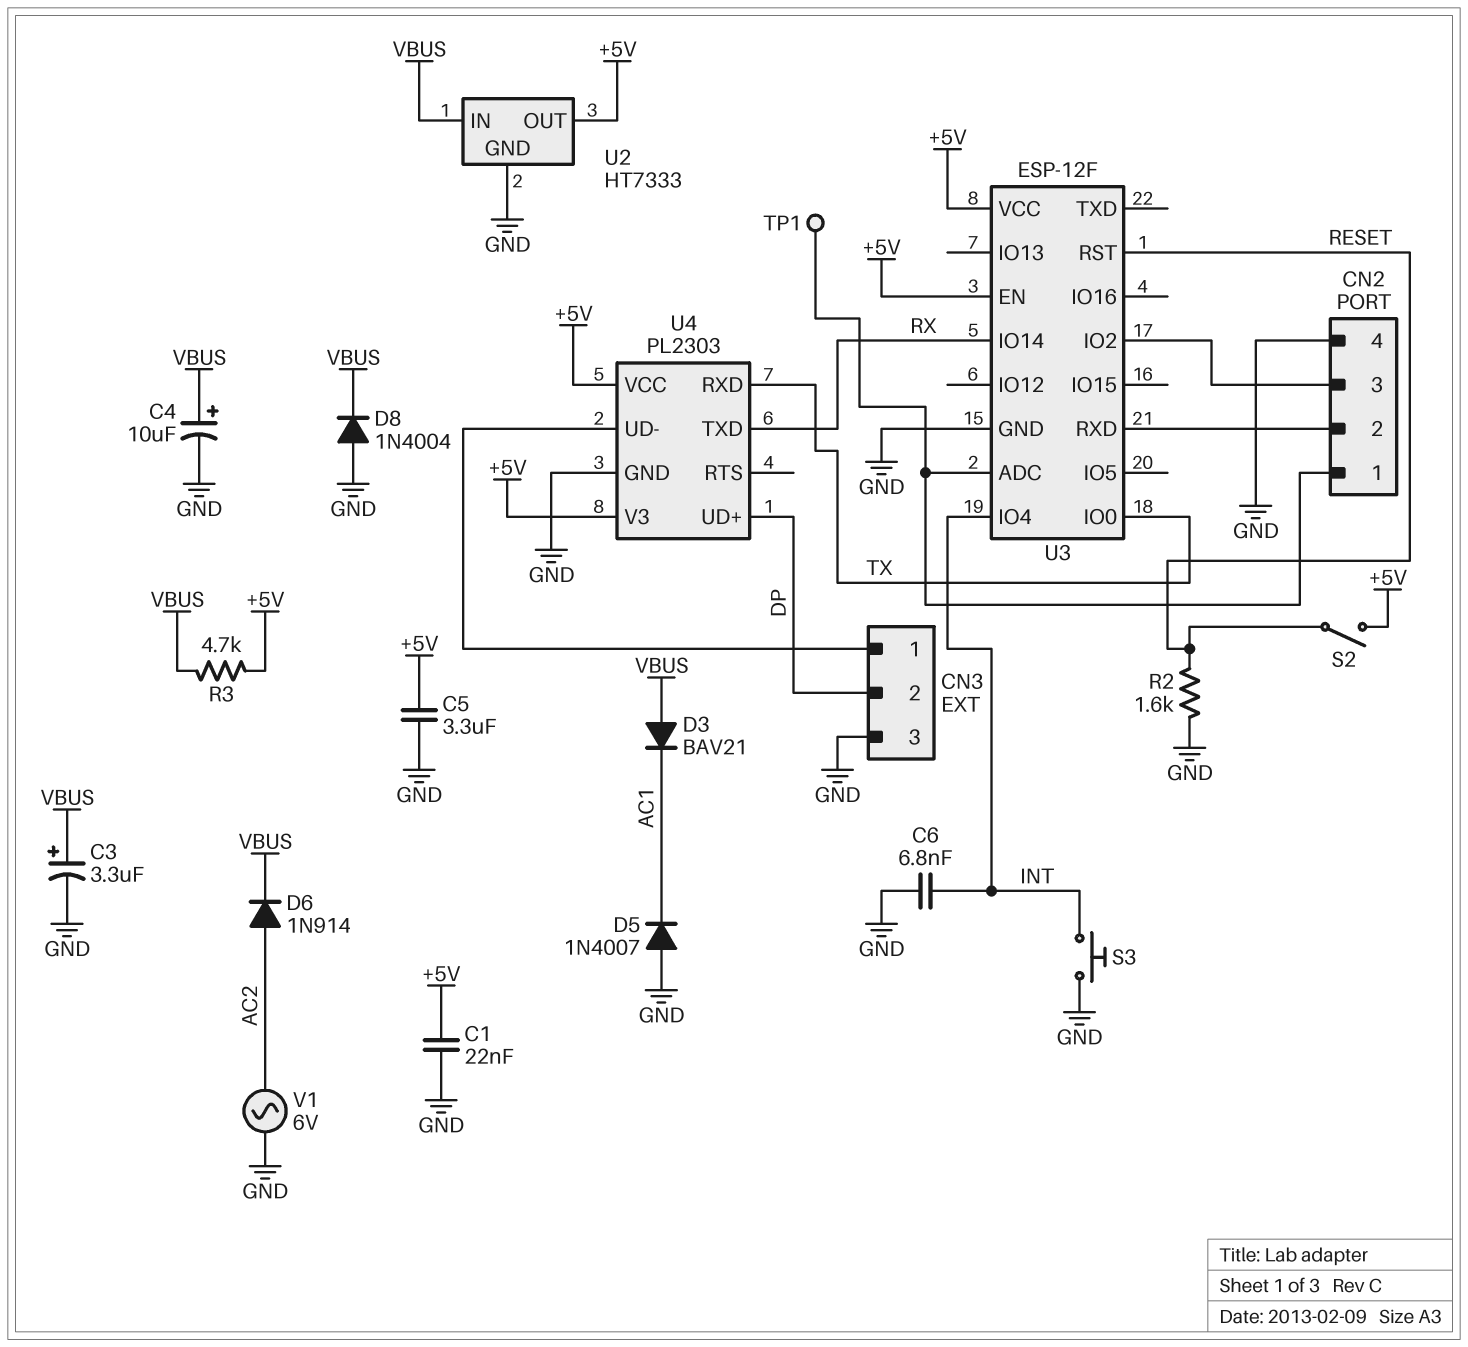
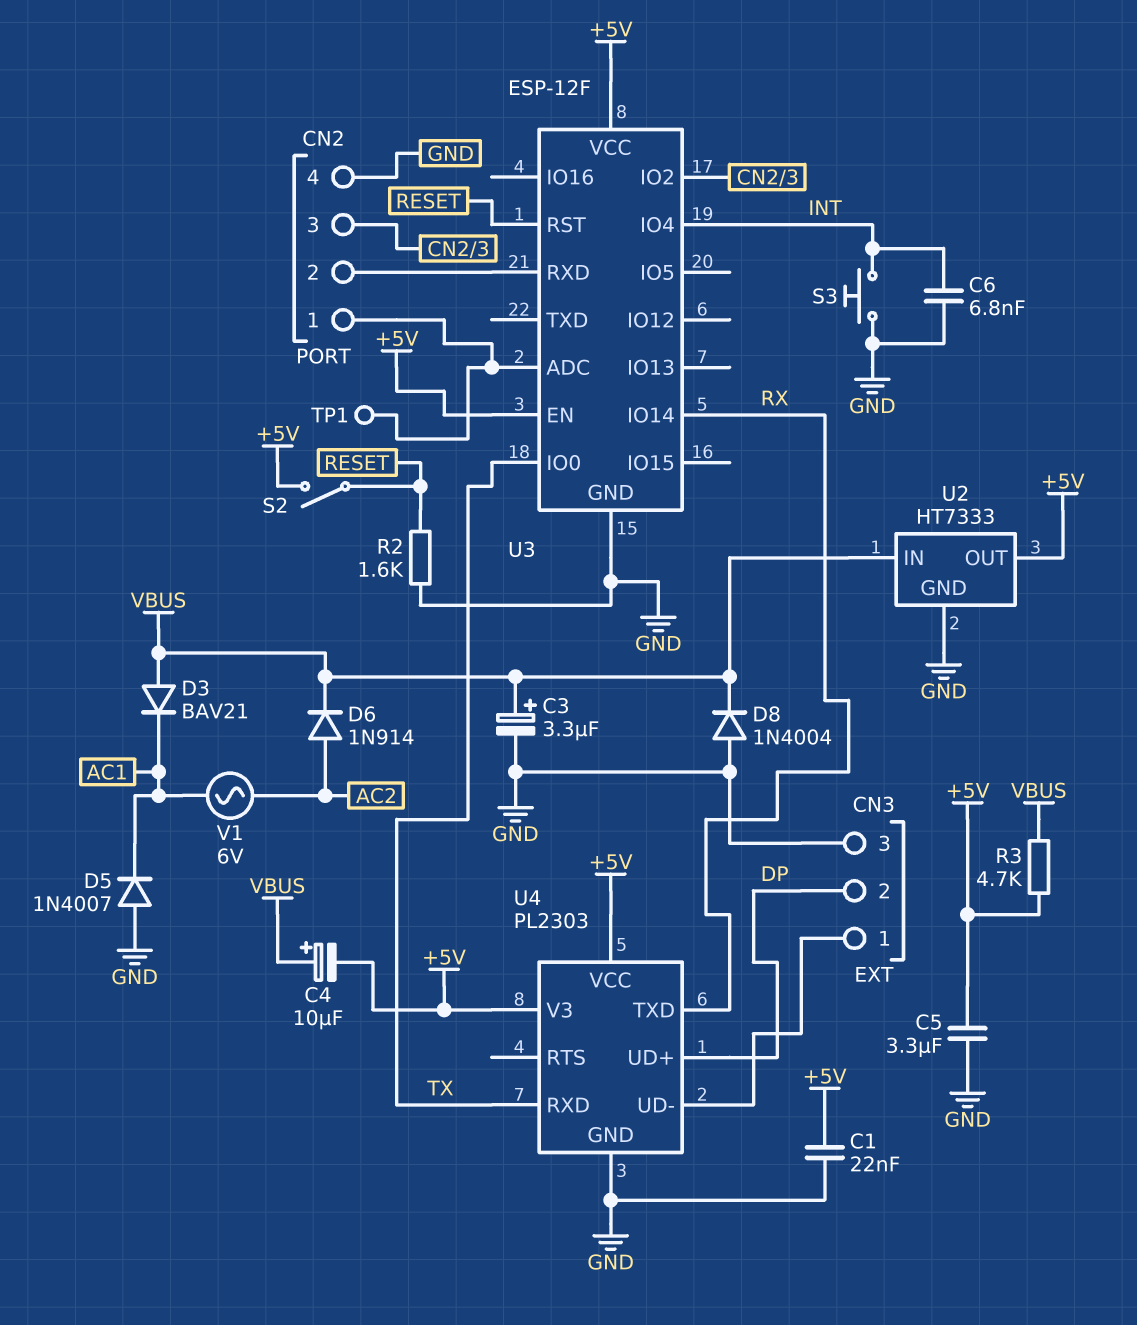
C4: 10uF (plus VBUS, minus GND) -> 10uF (plus VBUS, minus +5V)
V1: AC 6V (AC2, GND) -> AC 6V (AC1, AC2)

